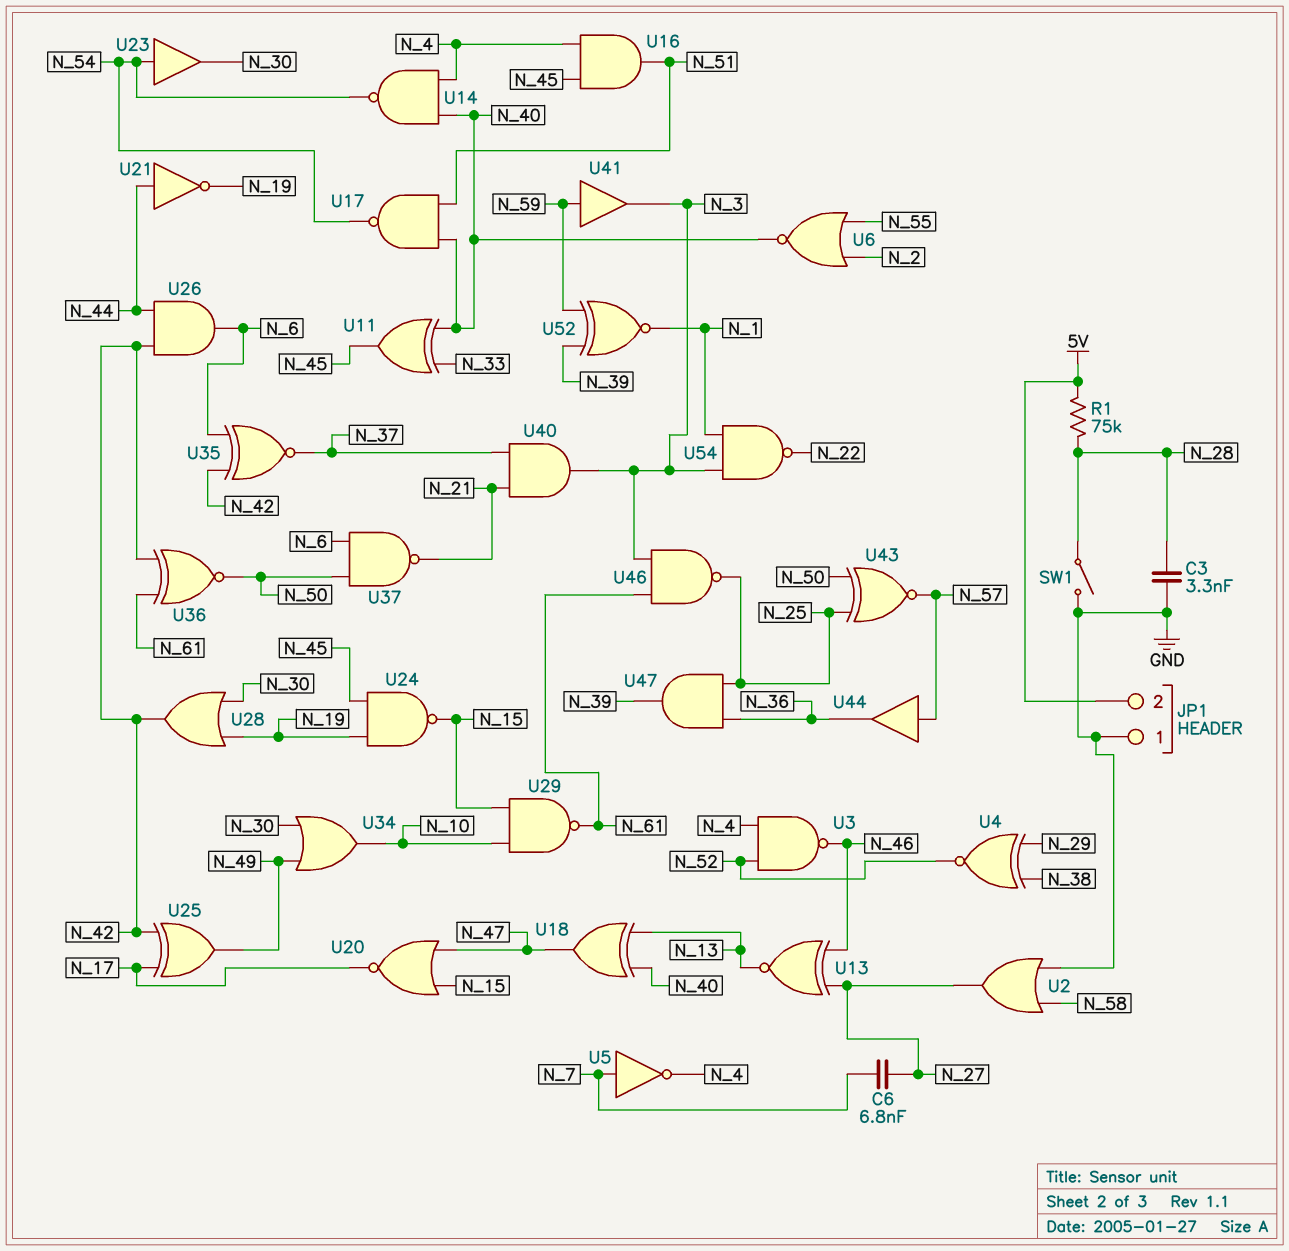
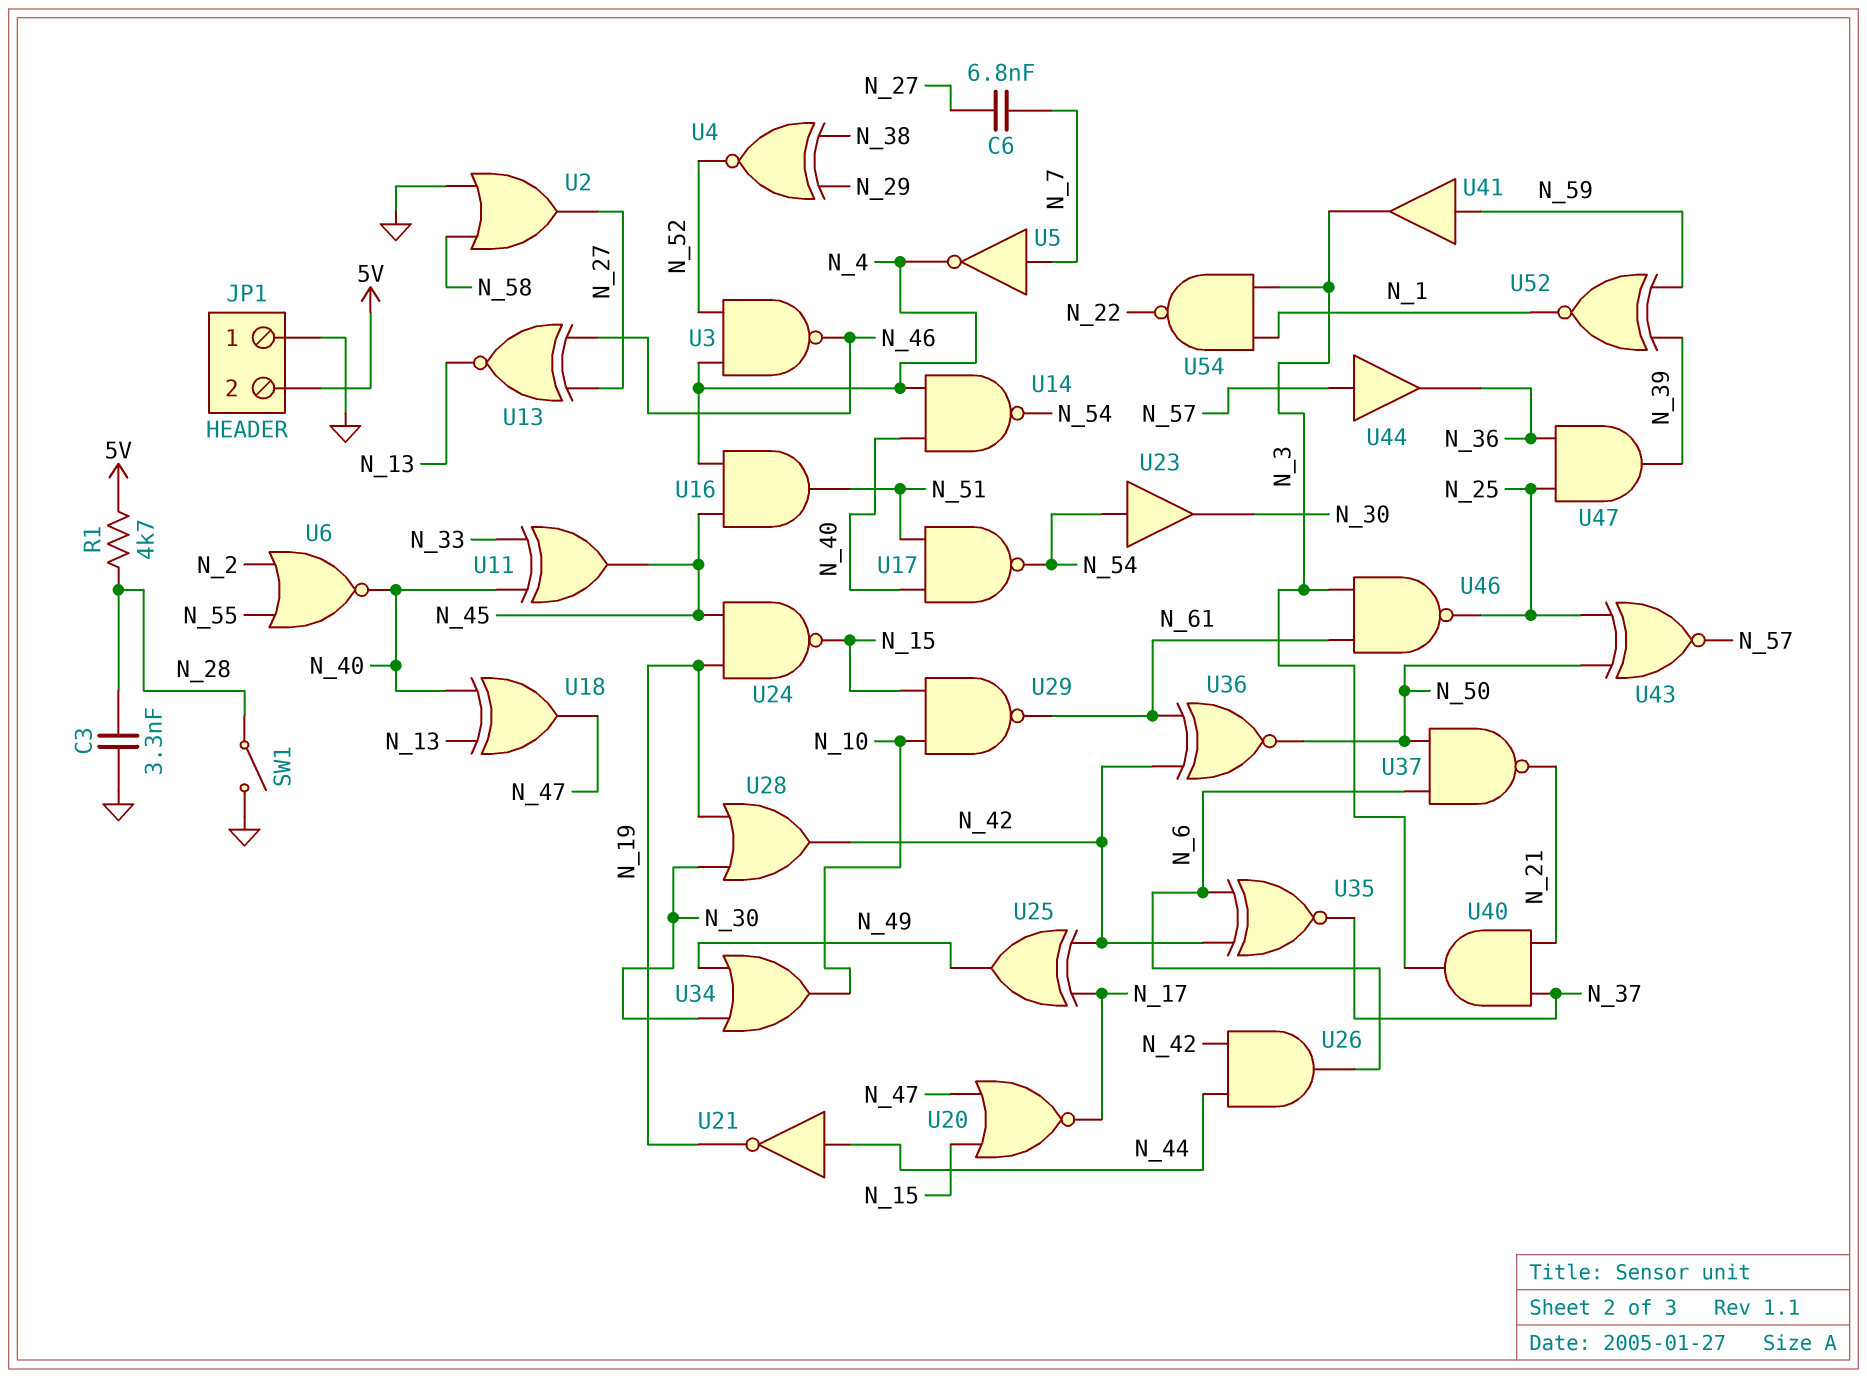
R1: 75k (5V, N_28) -> 4.7k (5V, N_28)

